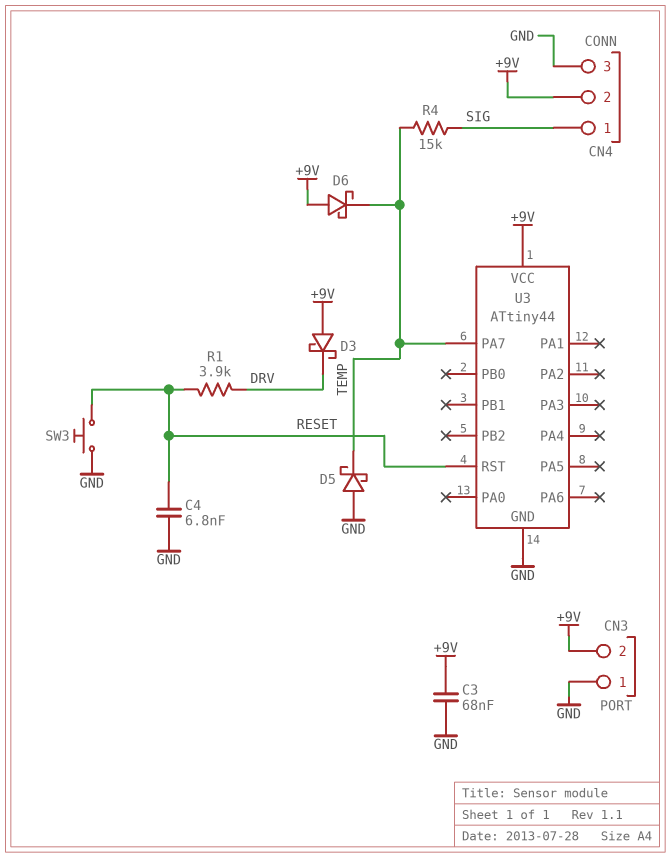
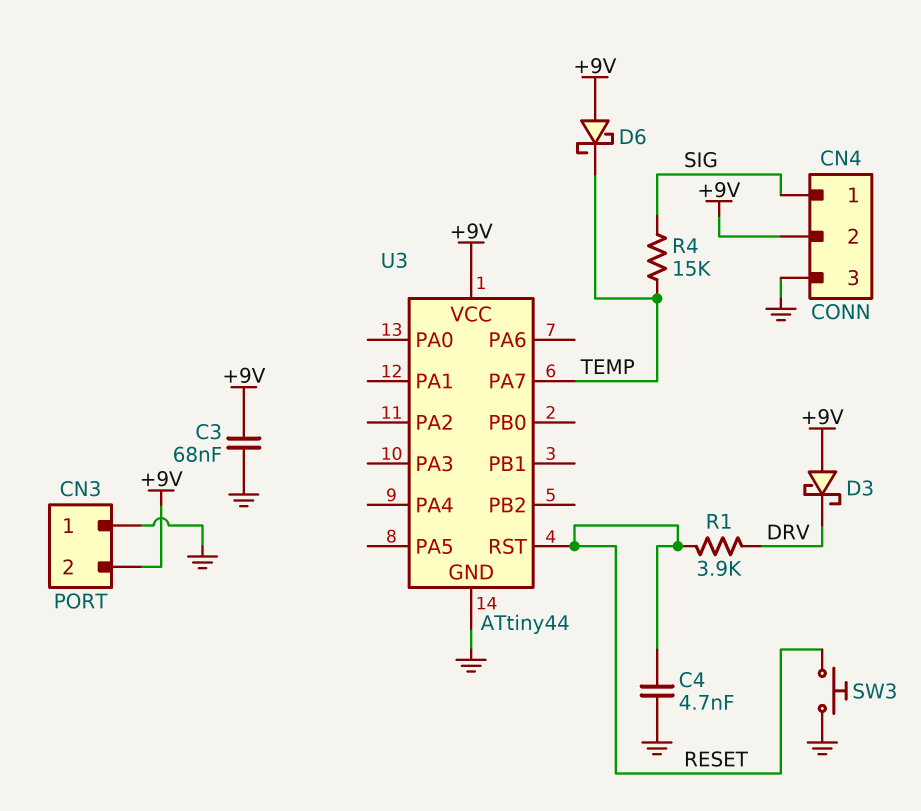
C4: 6.8nF (GND, RESET) -> 4.7nF (GND, RESET)
D5: schottky (A GND, K TEMP) -> none

